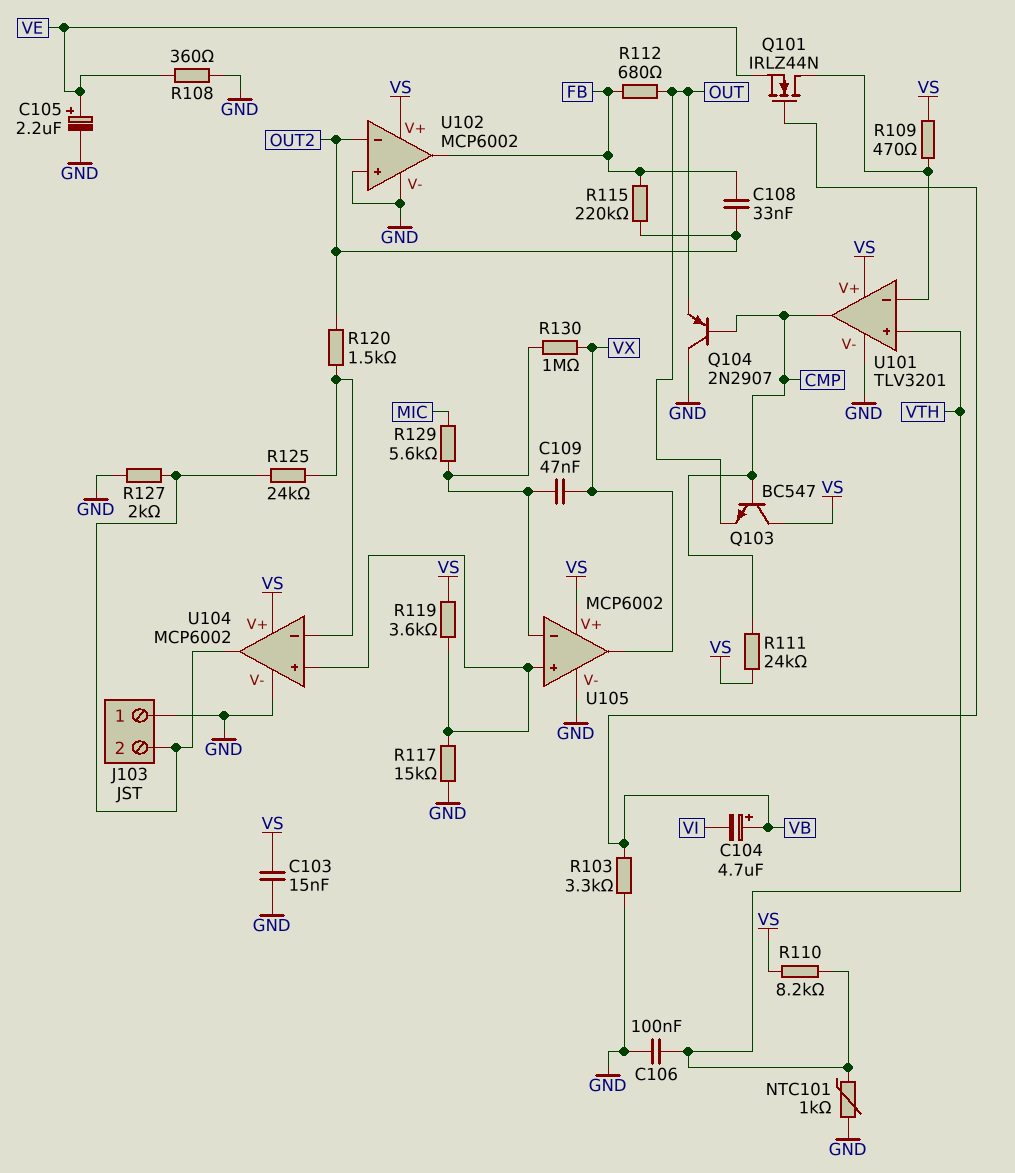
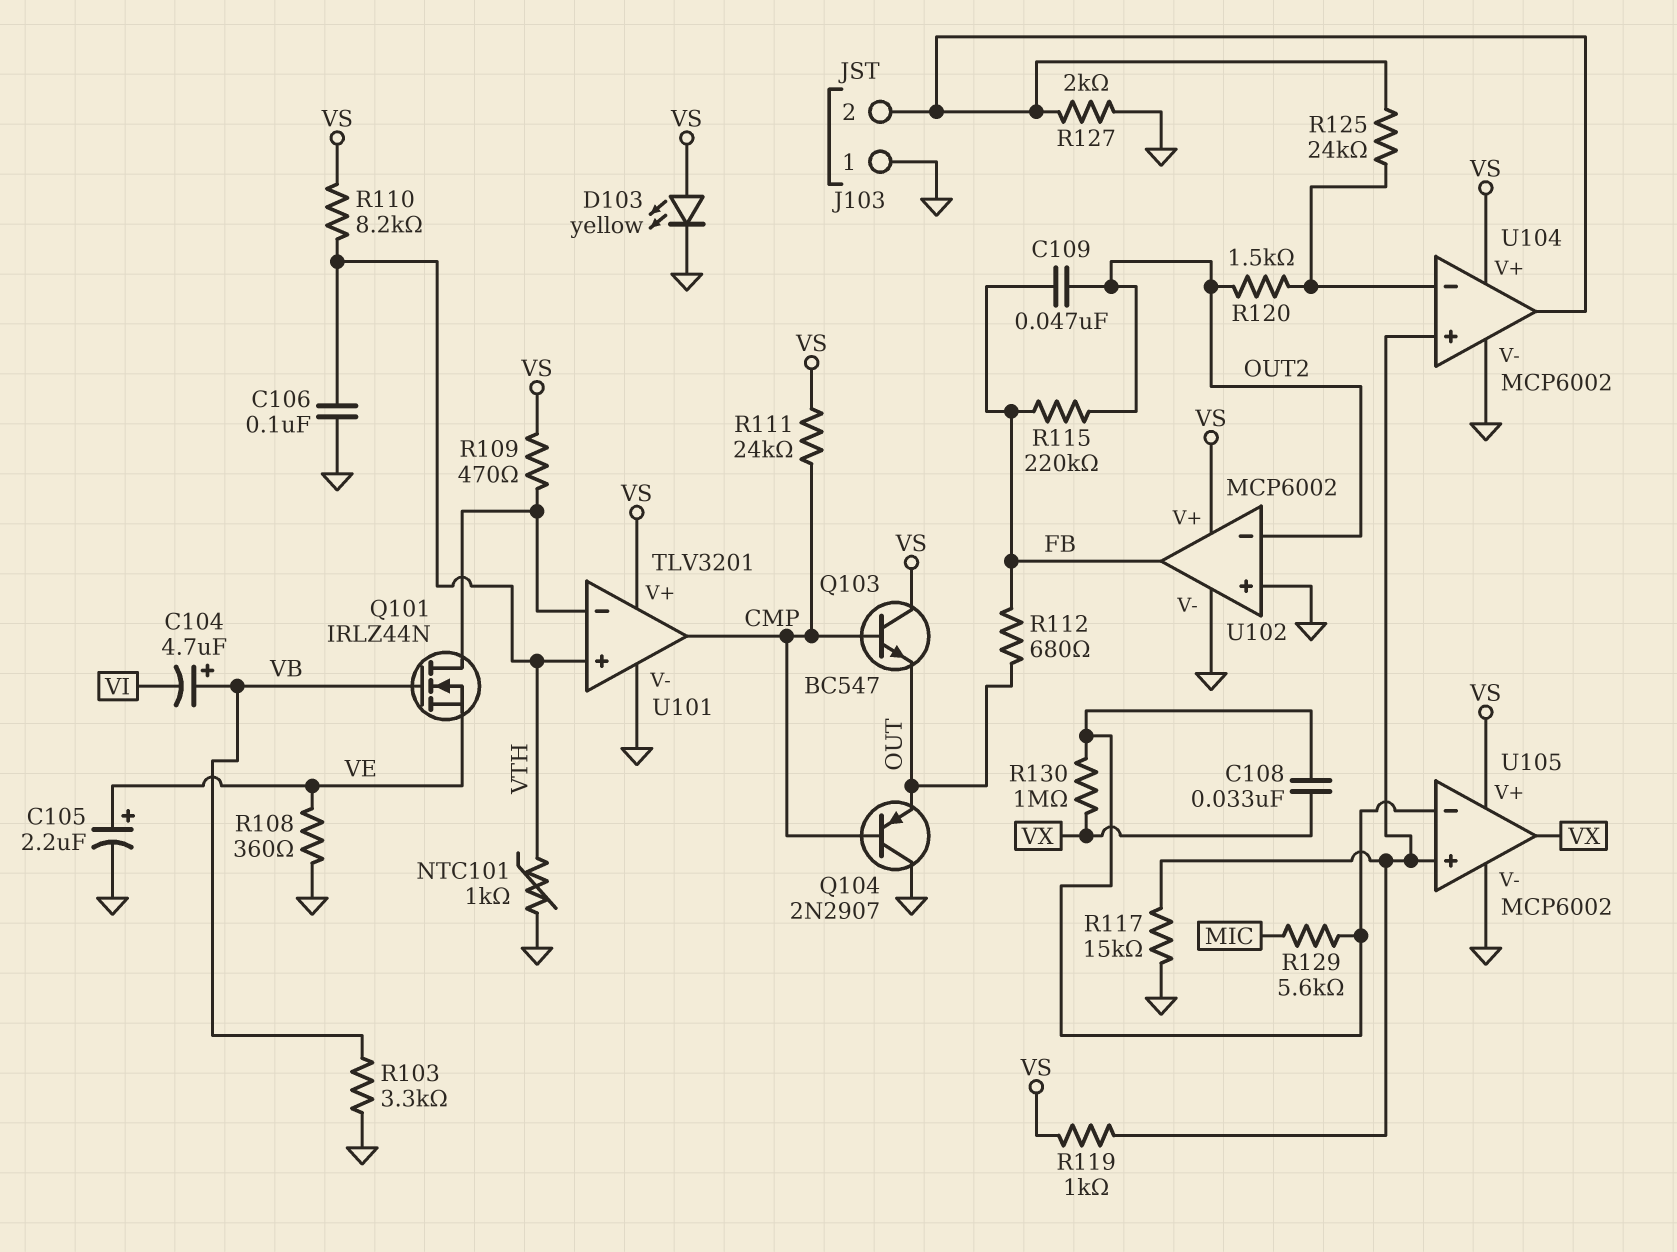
C103: 15nF (GND, VS) -> none
C108: 33nF (FB, OUT2) -> 33nF (U105/in-, VX)
C109: 47nF (U105/in-, VX) -> 47nF (FB, OUT2)
D103: none -> LED yellow (A VS, K GND)
R119: 3.6k (U104/in+, VS) -> 1k (U104/in+, VS)

